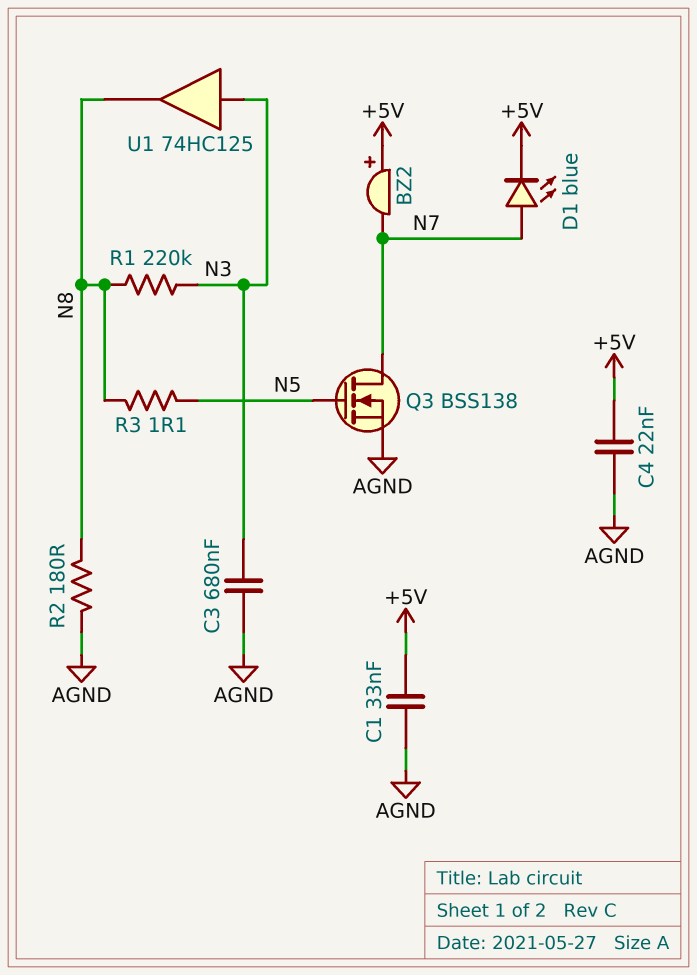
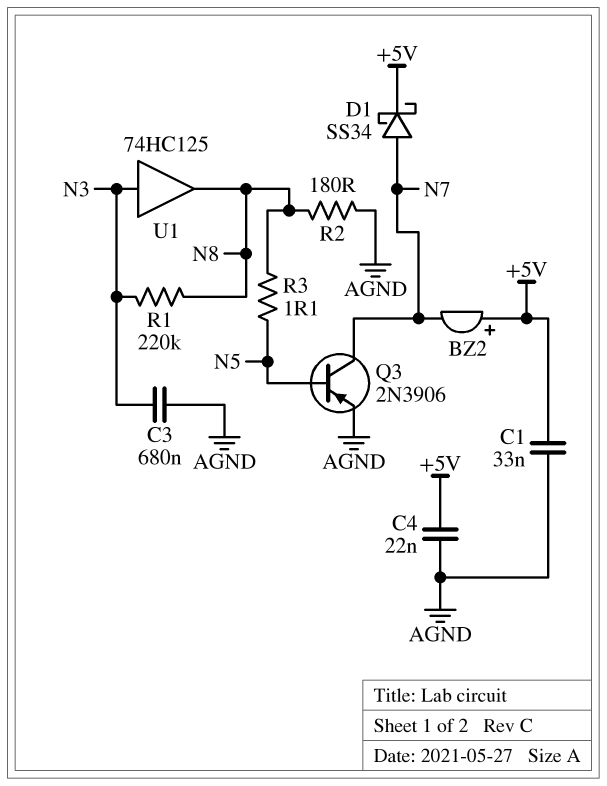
D1: LED blue (A N7, K +5V) -> schottky SS34 (A N7, K +5V)
Q3: NMOS BSS138 (G N5, D N7, S AGND) -> PNP 2N3906 (B N5, C N7, E AGND)

